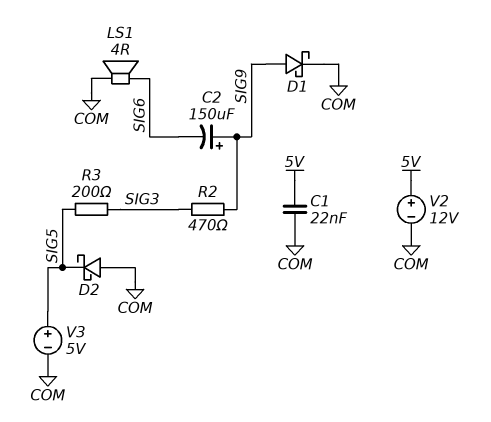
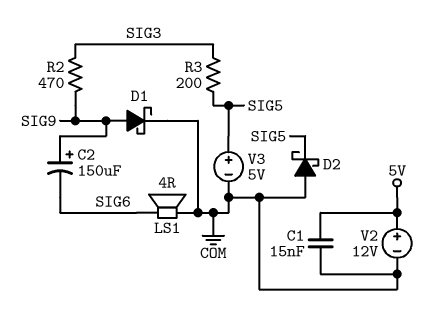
C1: 22nF (5V, COM) -> 15nF (5V, COM)

